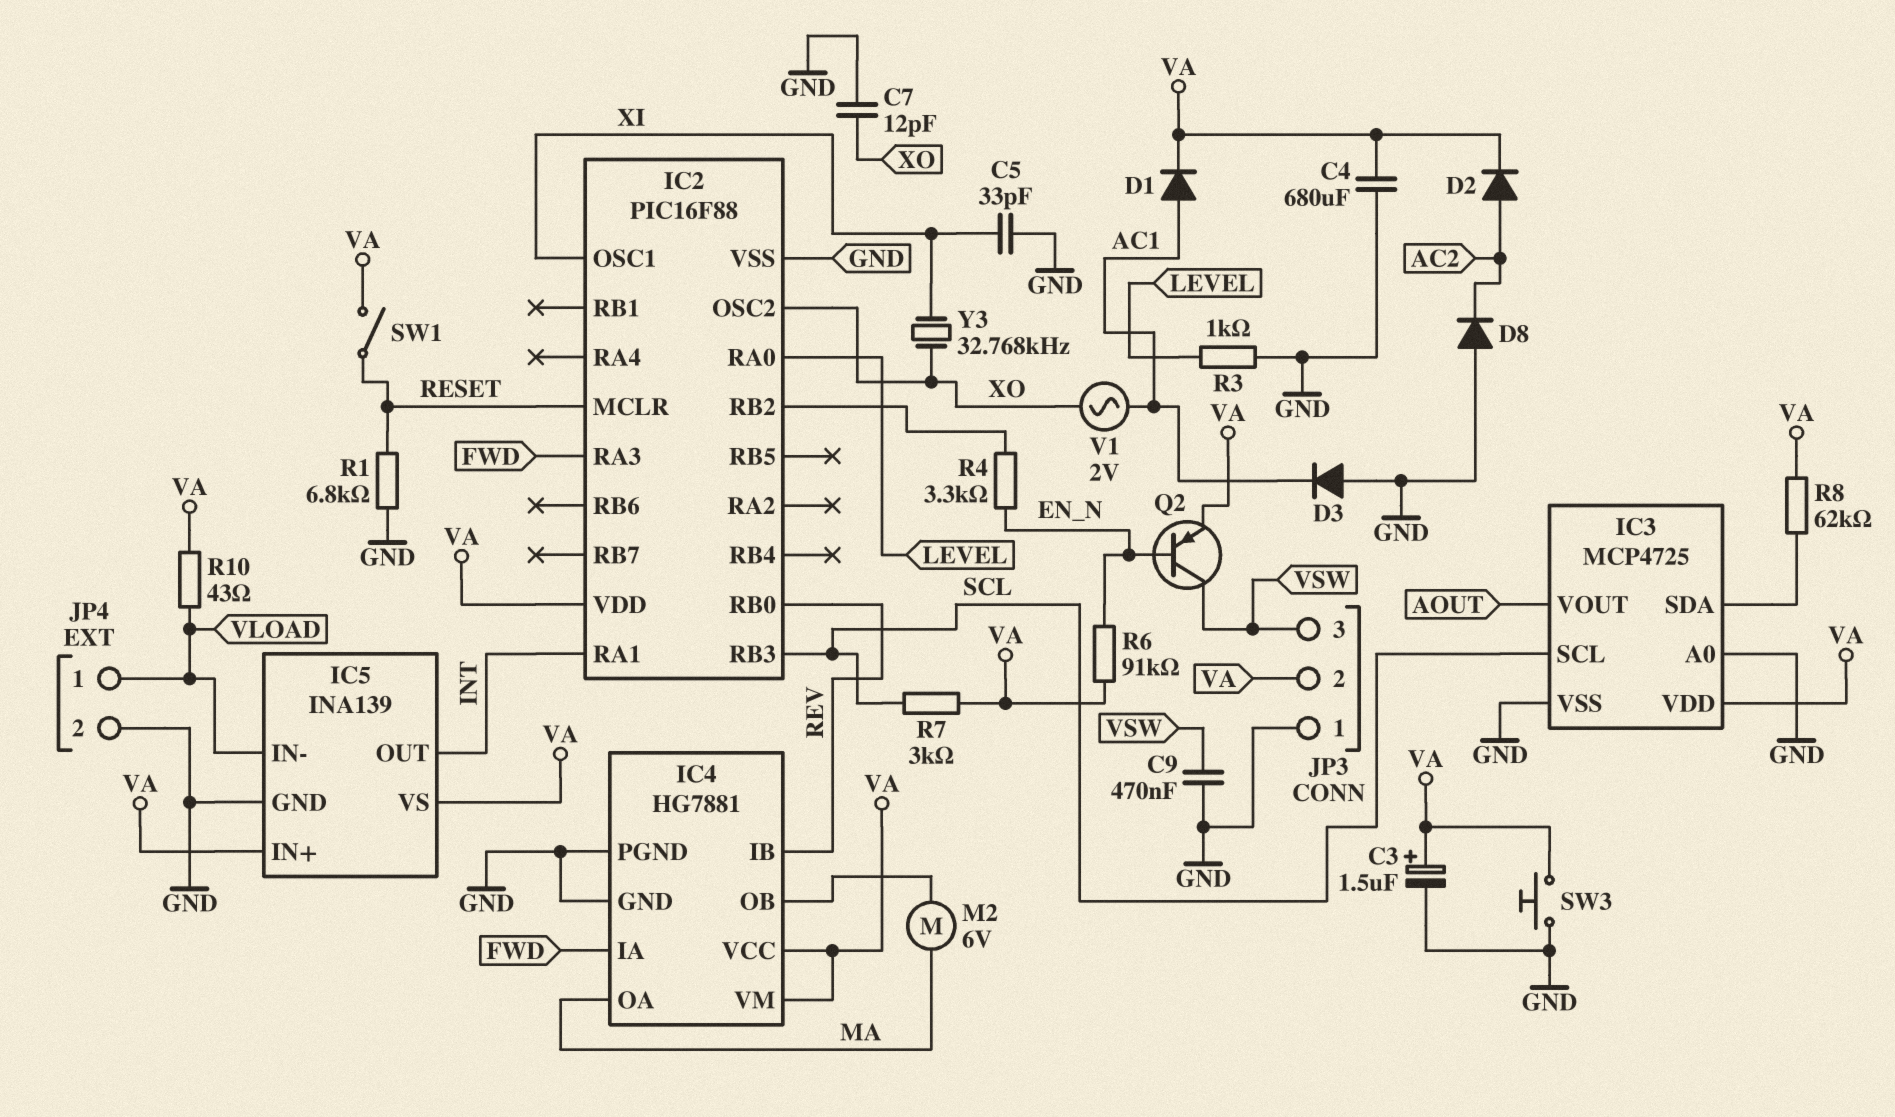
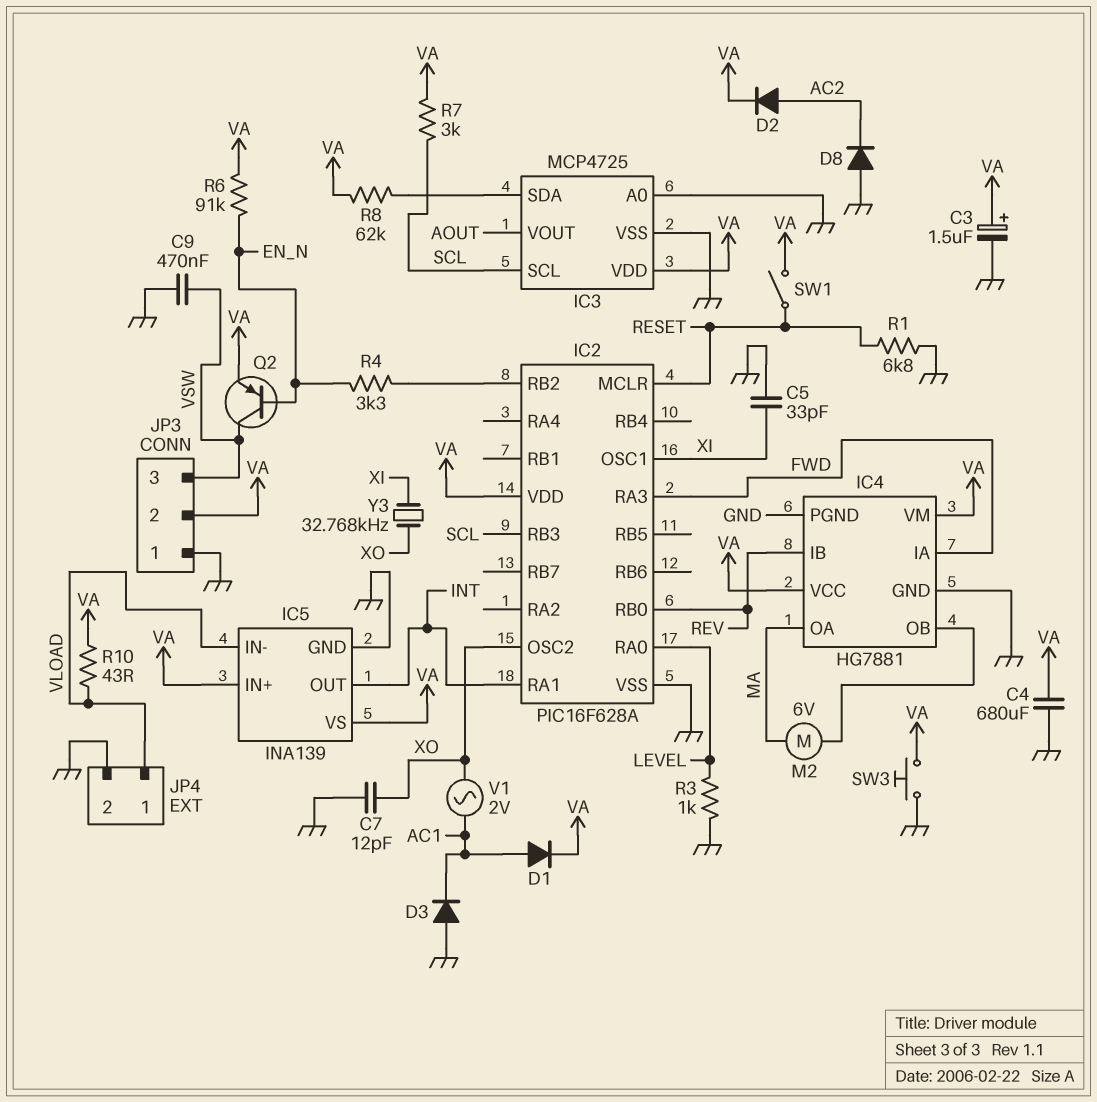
IC2: PIC16F88 -> PIC16F628A

